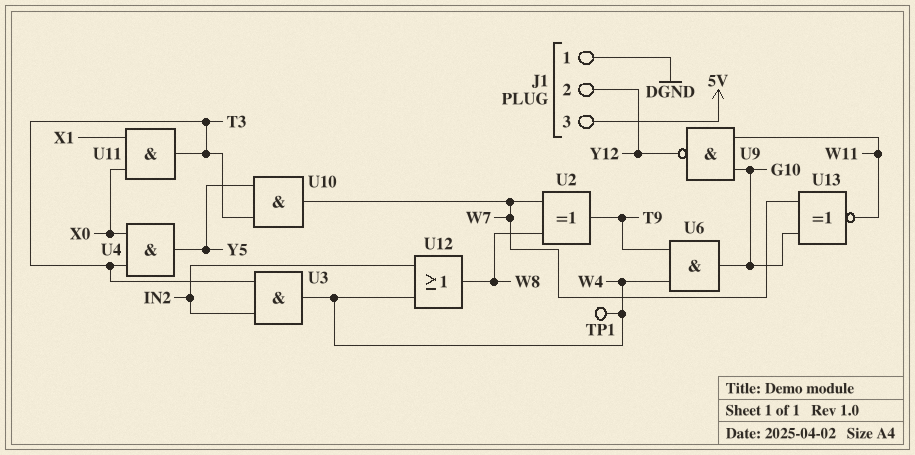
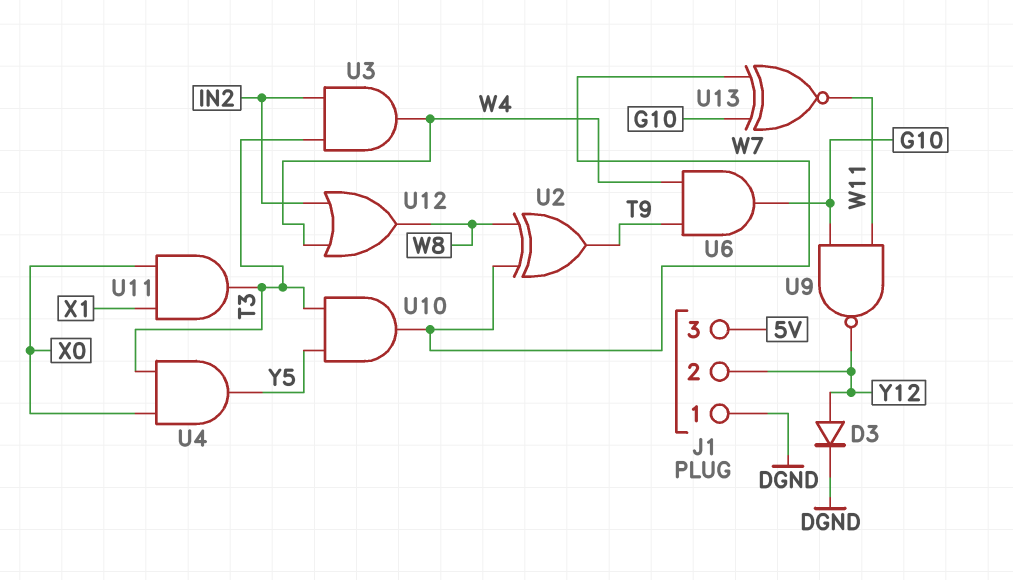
D3: none -> diode (A Y12, K DGND)
TP1: test point (W4) -> none

